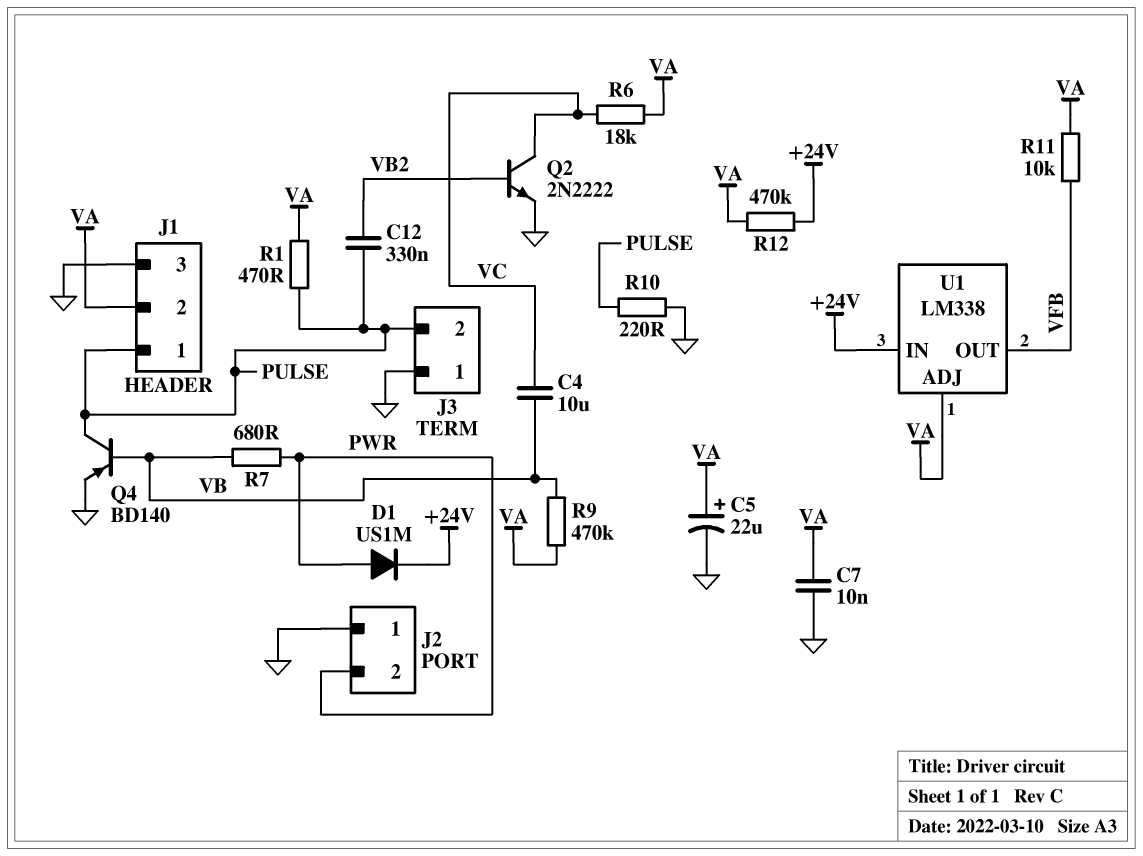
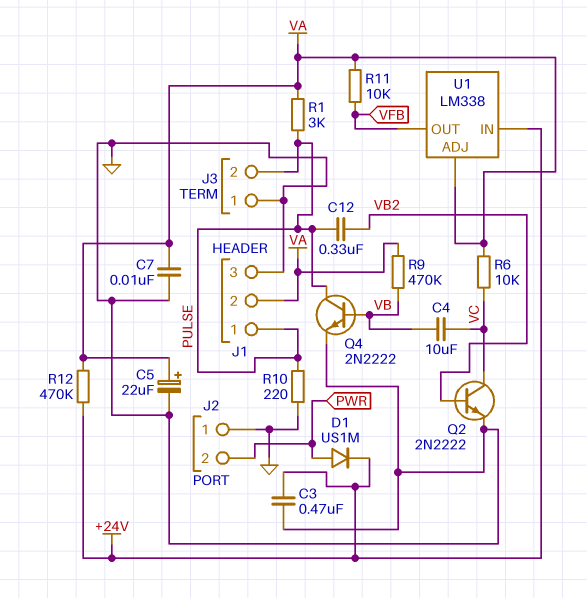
C3: none -> 470nF (+24V, GND)
Q4: PNP BD140 (B VB, C PULSE, E GND) -> NPN 2N2222 (B VB, C PULSE, E GND)
R1: 470 (PULSE, VA) -> 3k (PULSE, VA)
R6: 18k (VA, VC) -> 10k (VA, VC)
R7: 680 (PWR, VB) -> none

